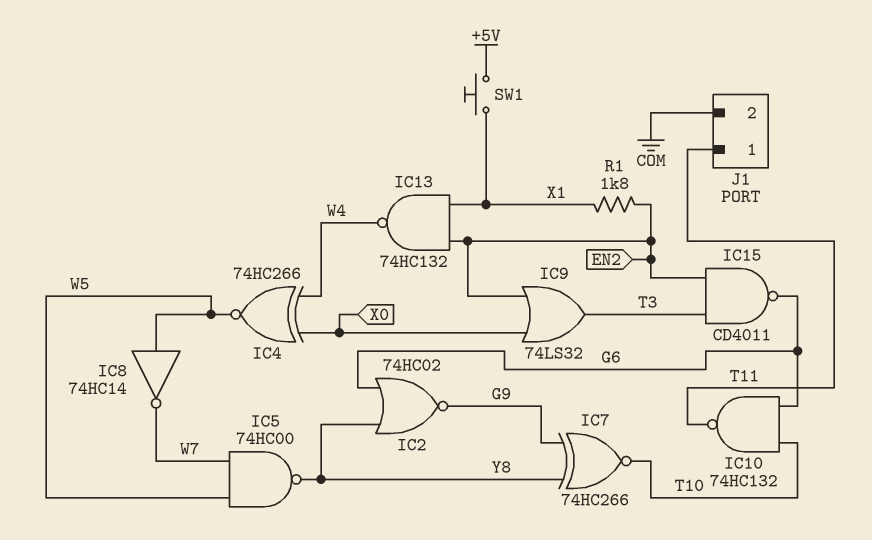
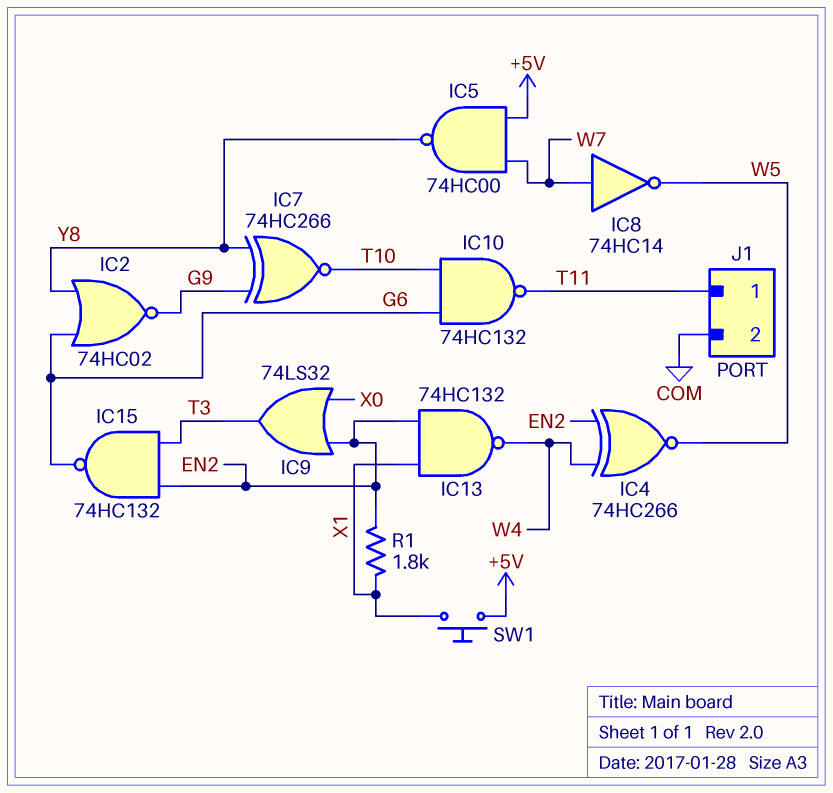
IC4: XNOR 74HC266 (in W4, in X0, out W5) -> XNOR 74HC266 (in EN2, in W4, out W5)
IC5: NAND 74HC00 (in W5, in W7, out Y8) -> NAND 74HC00 (in +5V, in W7, out Y8)
IC8: NOT 74HC14 (in W5, out W7) -> NOT 74HC14 (in W7, out W5)
IC15: NAND CD4011 (in EN2, in T3, out G6) -> NAND 74HC132 (in EN2, in T3, out G6)

